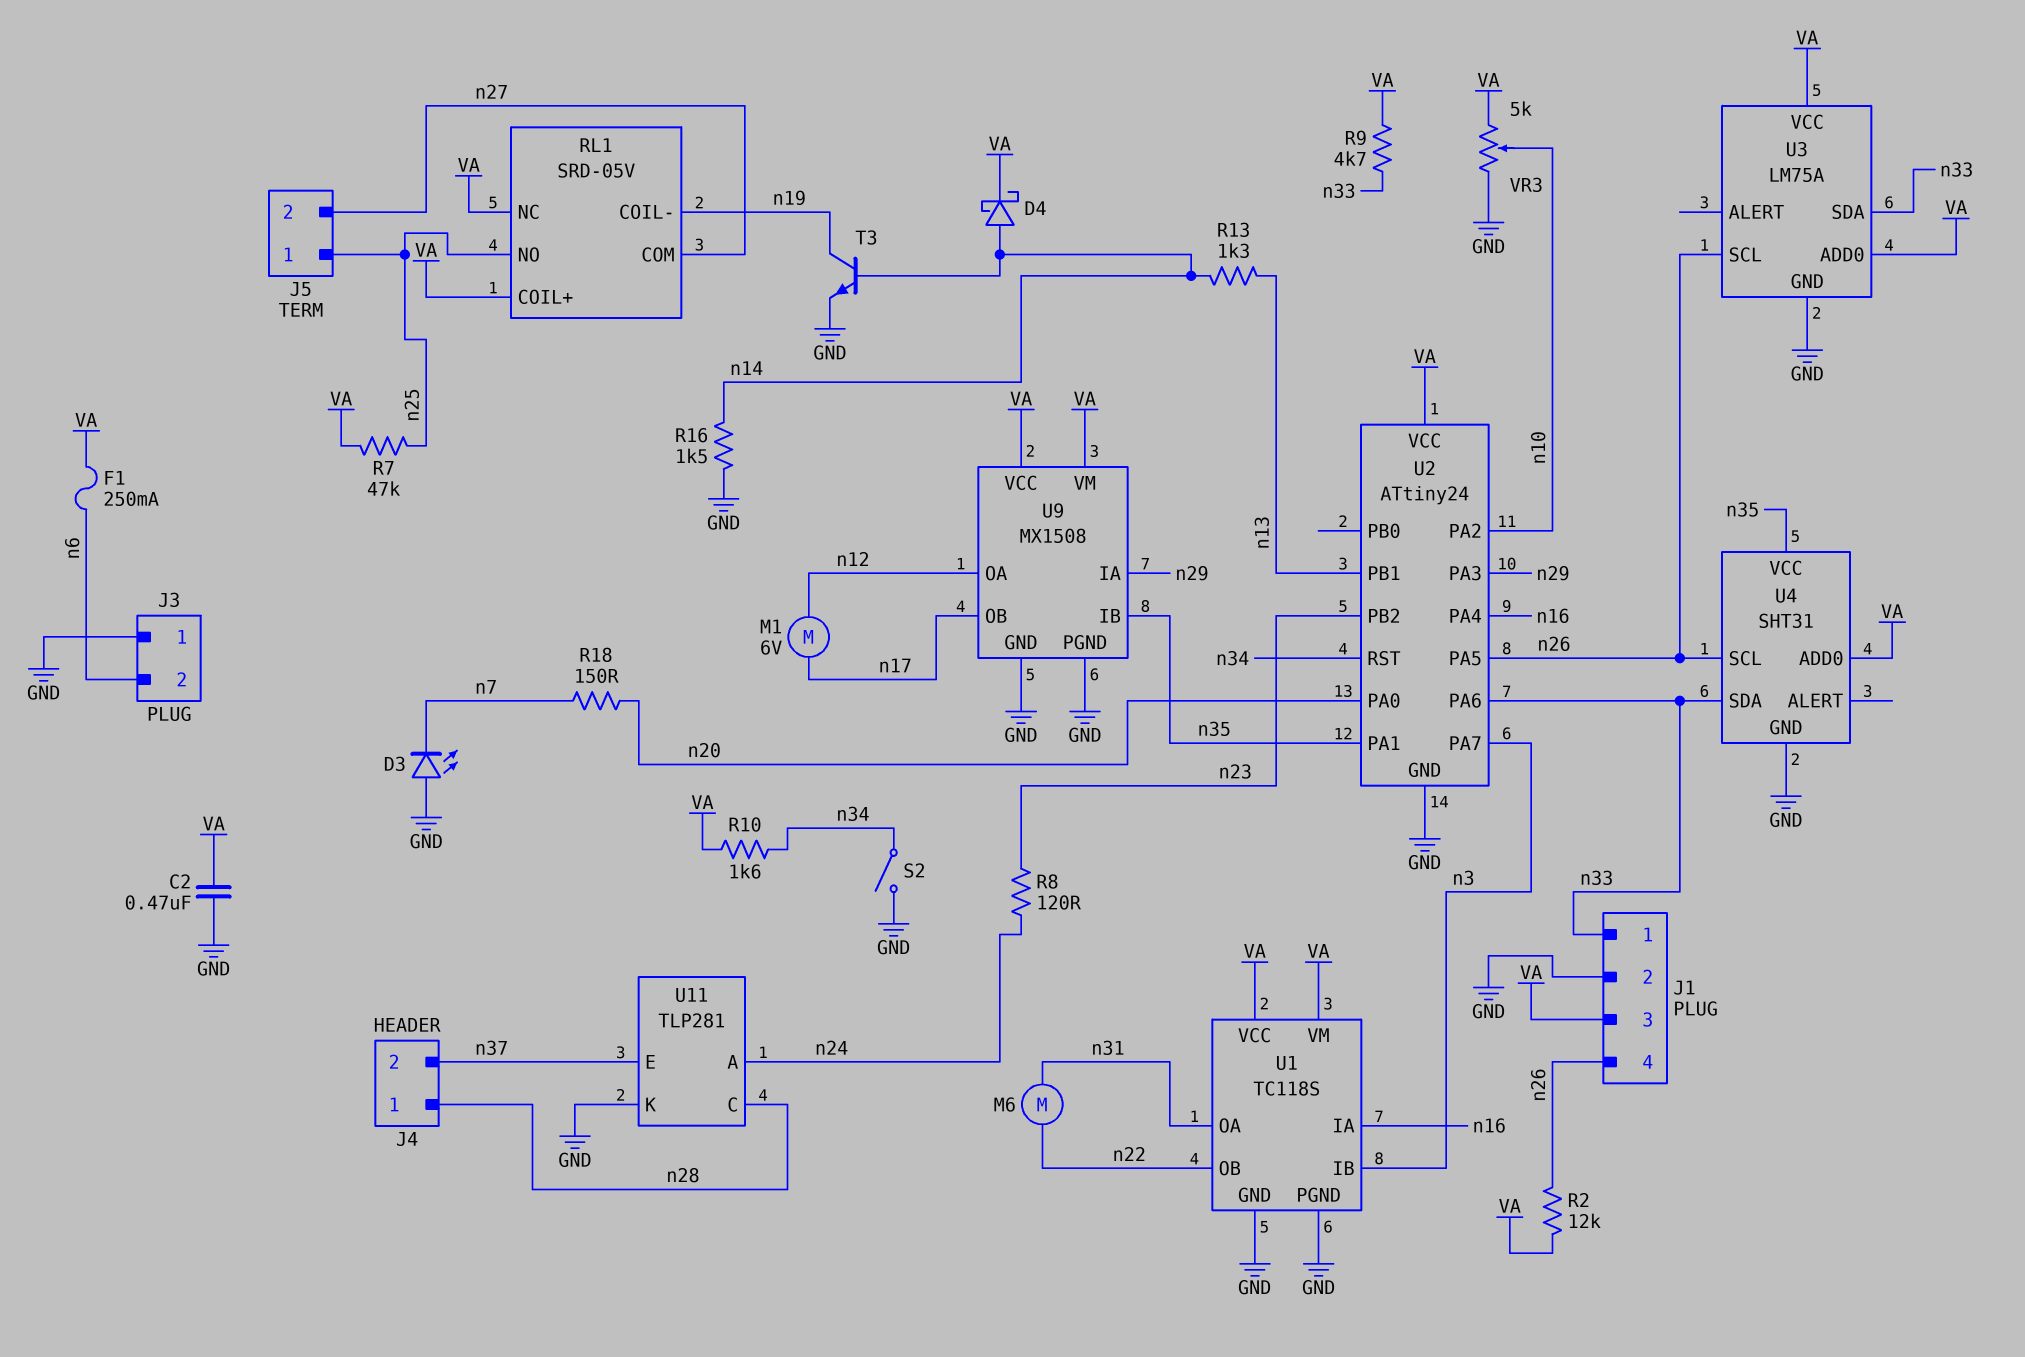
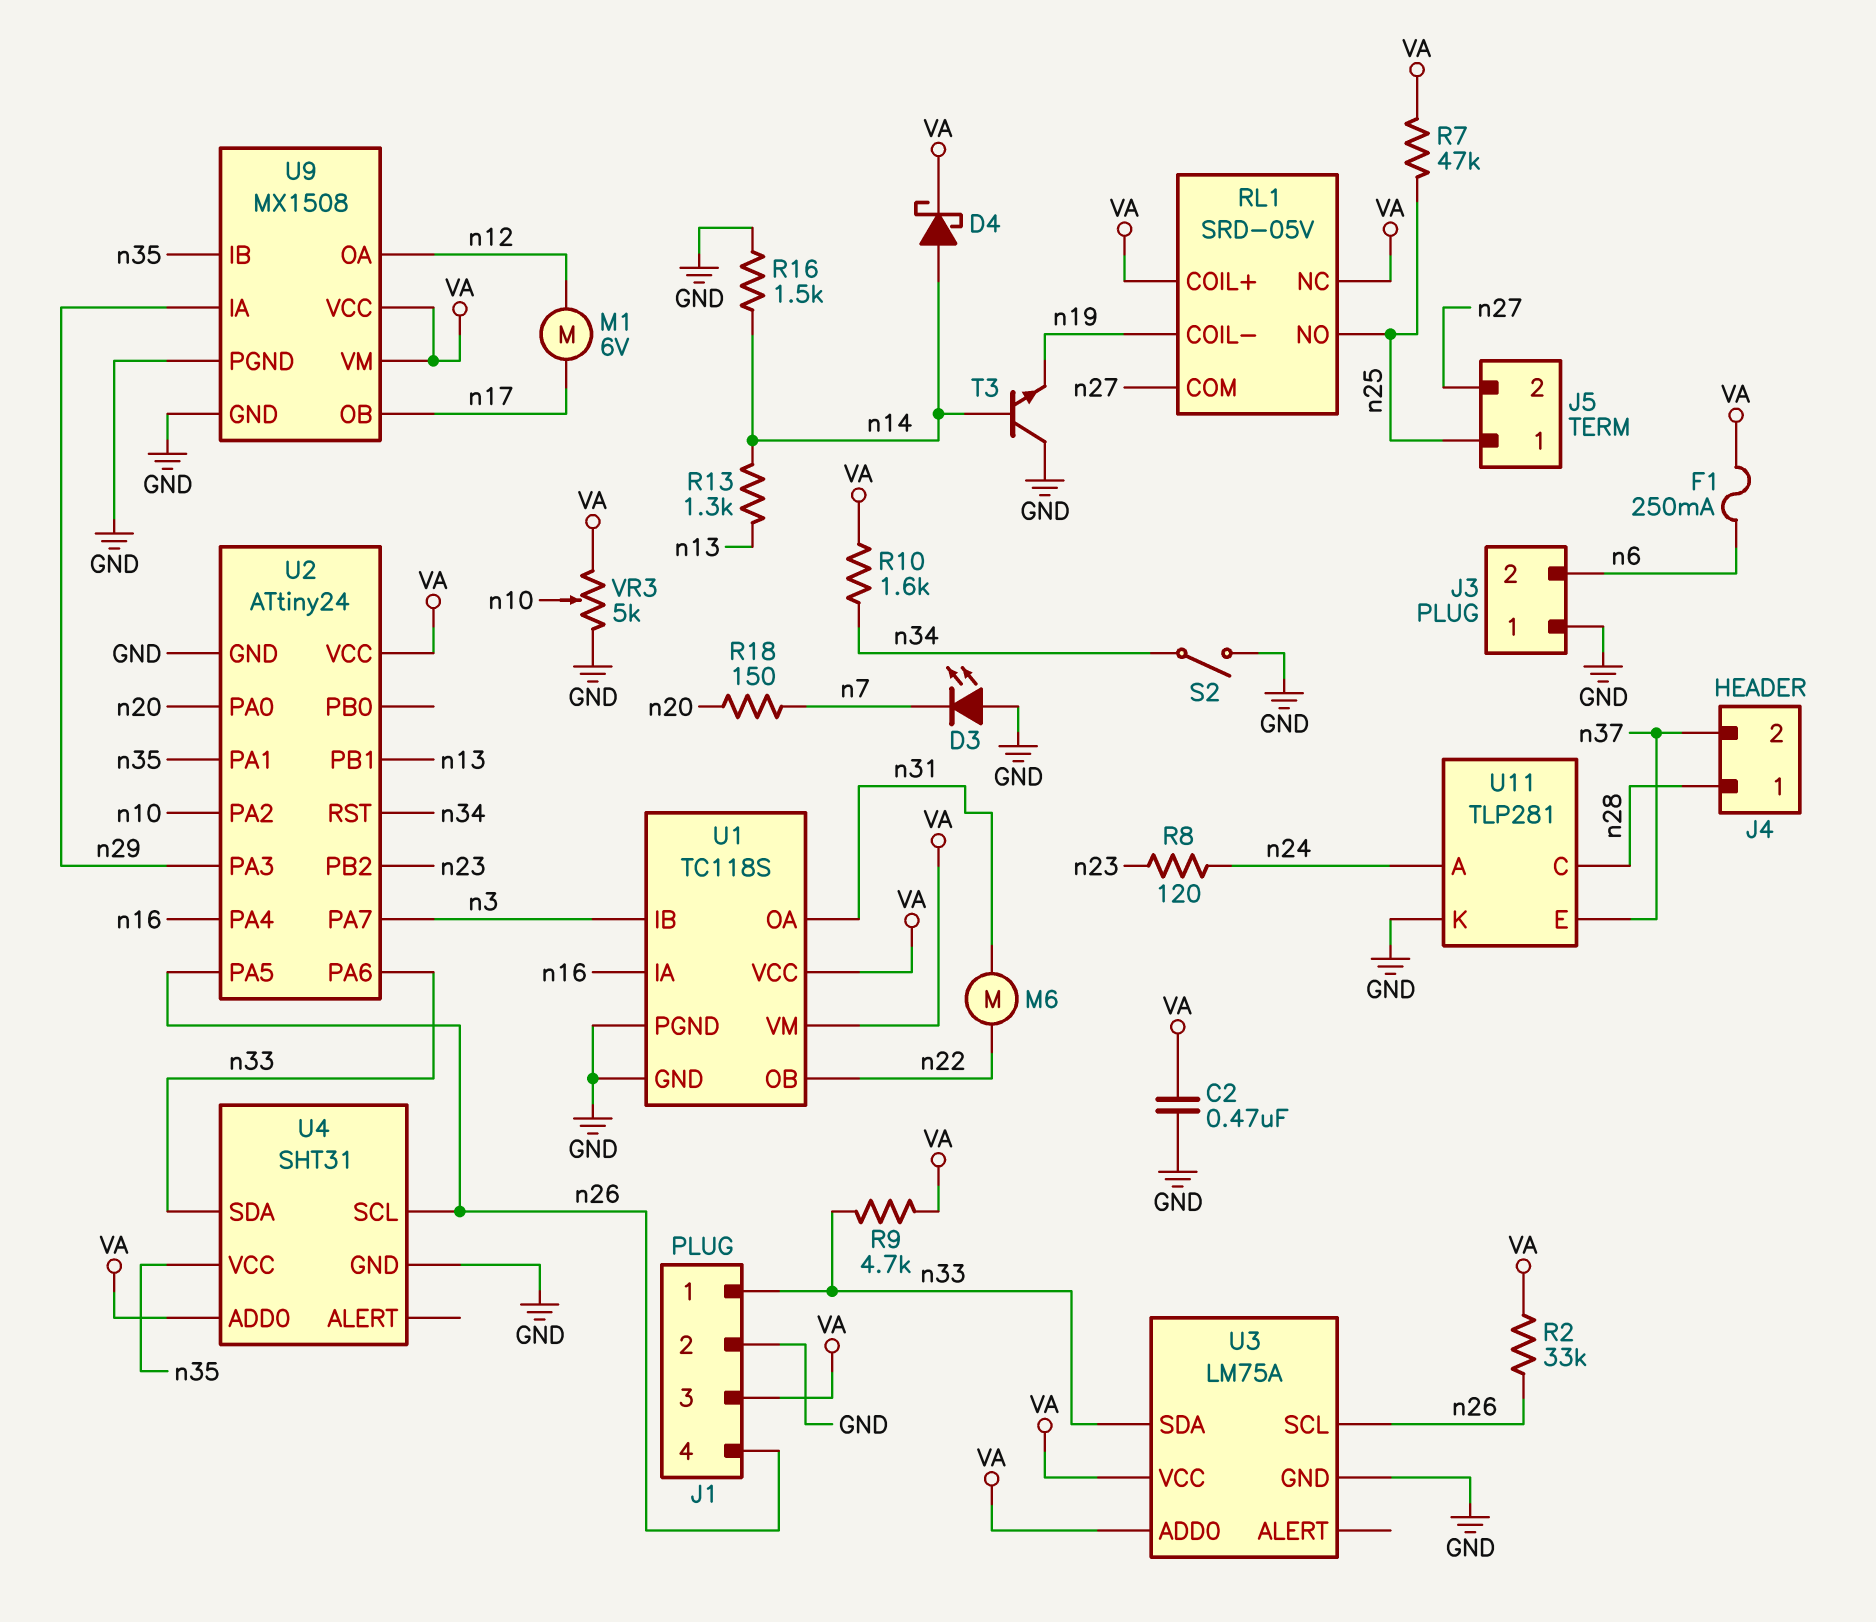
R2: 12k (VA, n26) -> 33k (VA, n26)
T3: NPN (B n14, C n19, E GND) -> NPN (B n14, C GND, E n19)

